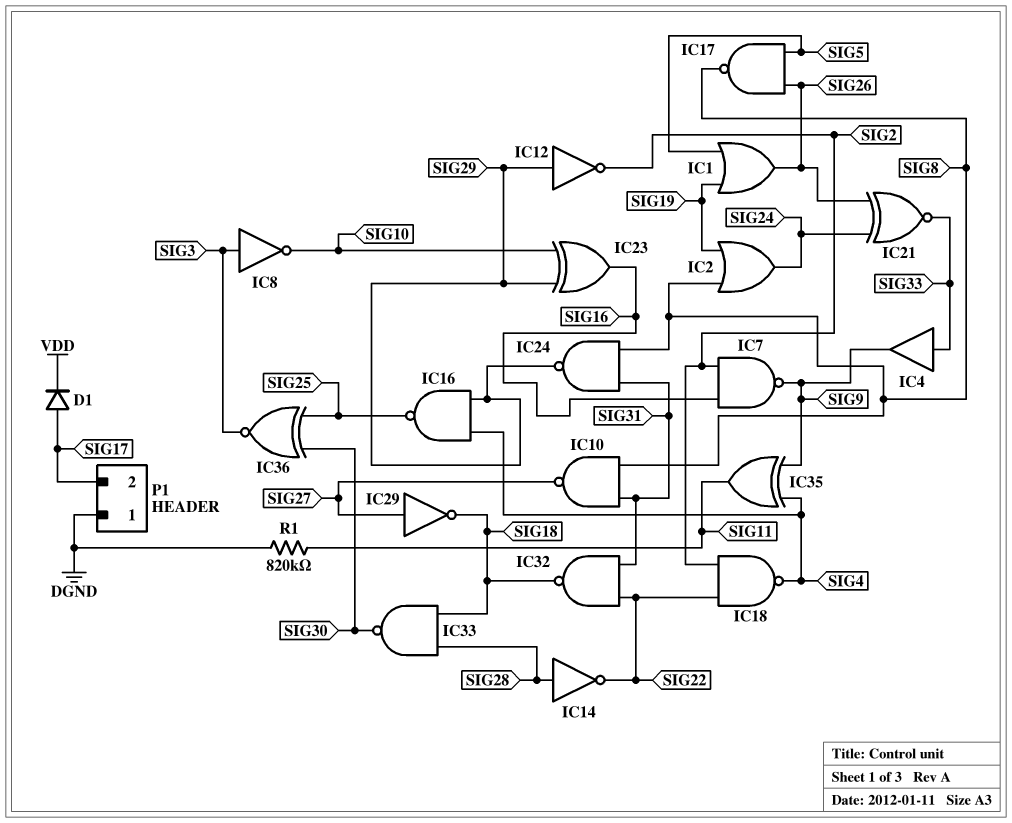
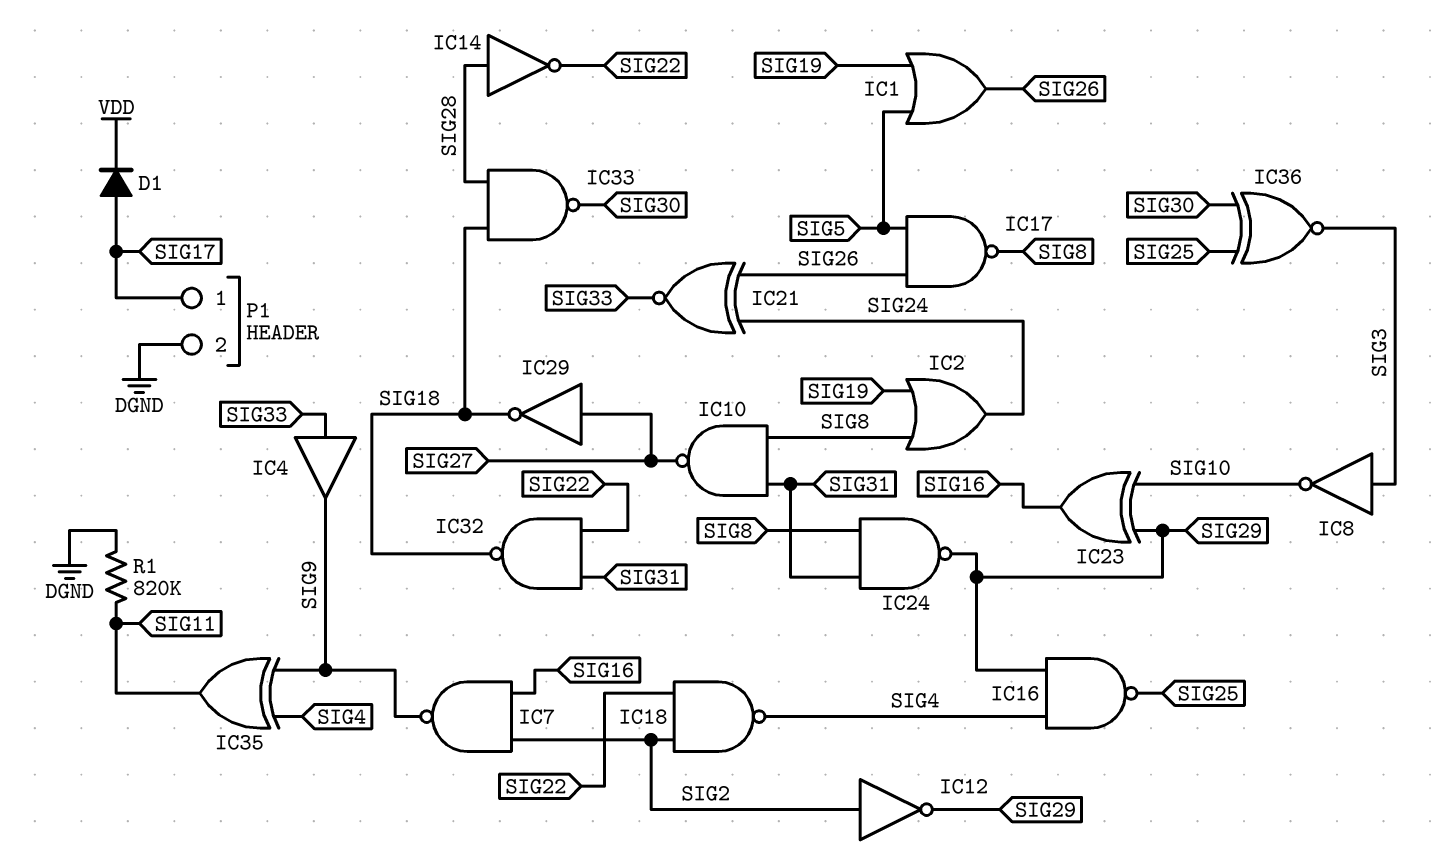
IC12: NOT (in SIG29, out SIG2) -> NOT (in SIG2, out SIG29)
P1 pin 1: DGND -> SIG17
P1 pin 2: SIG17 -> DGND

